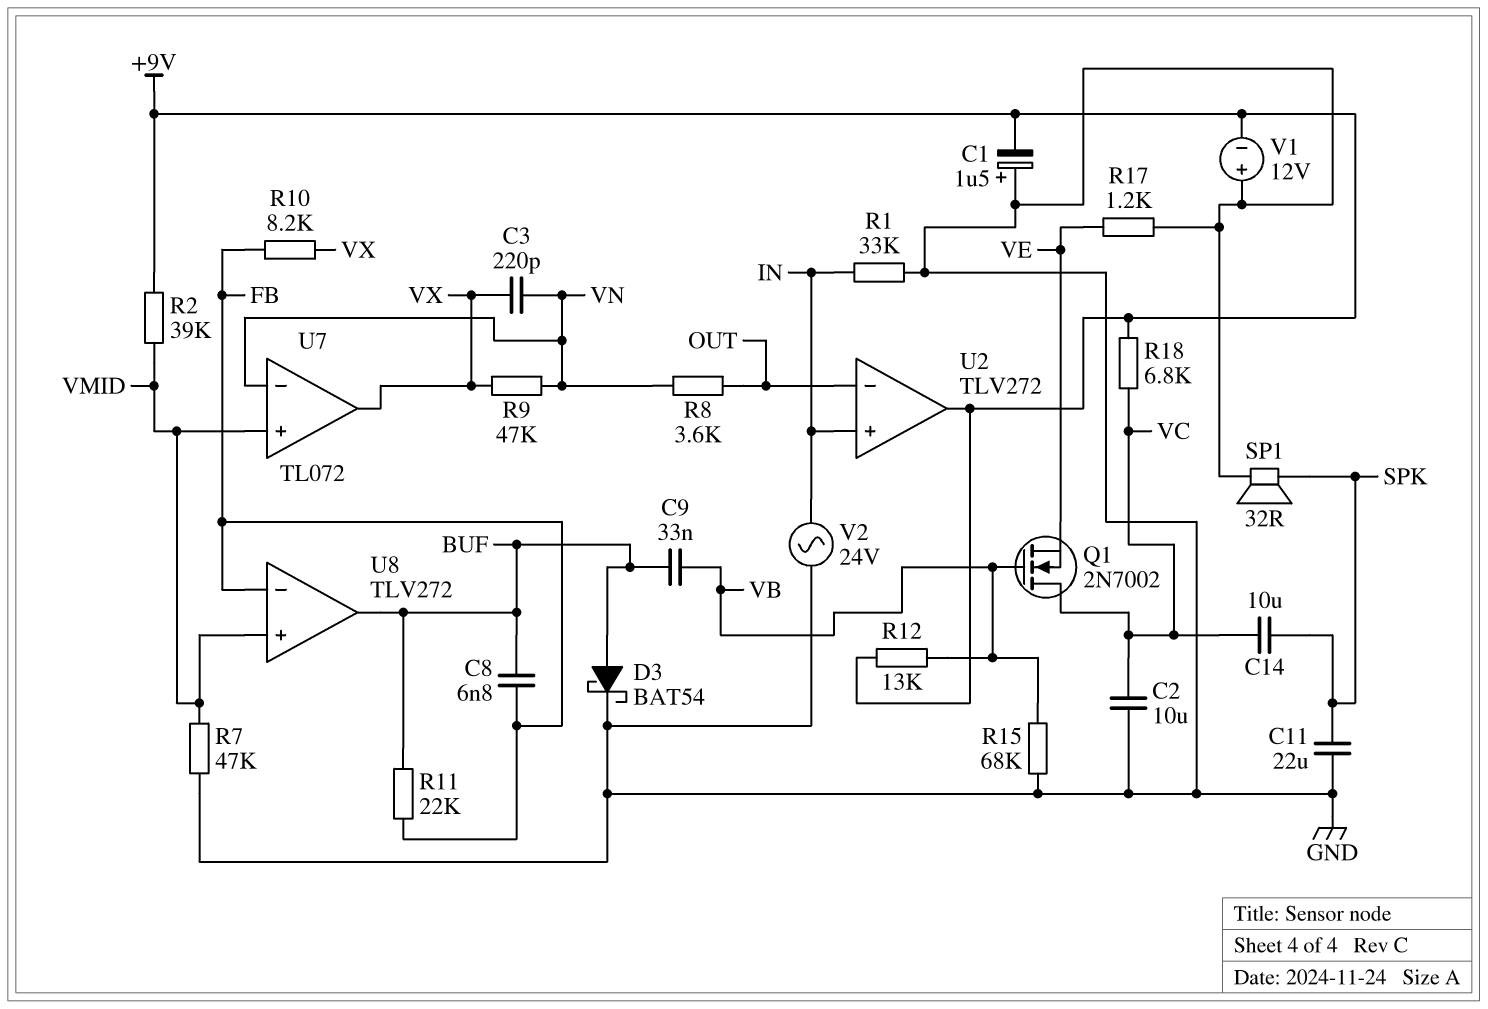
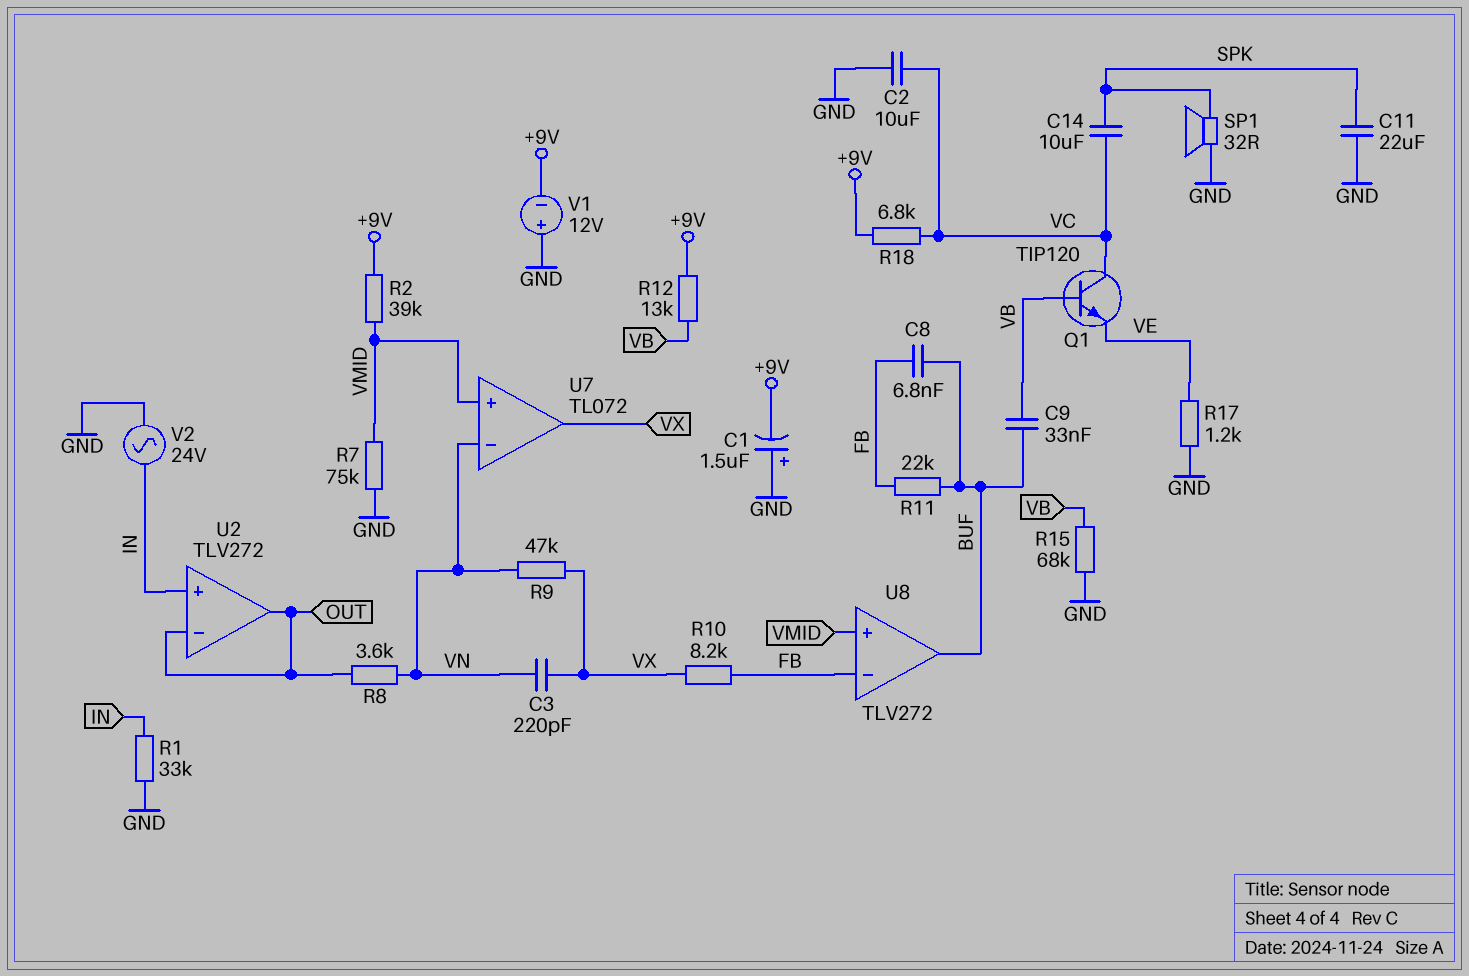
D3: schottky BAT54 (A BUF, K GND) -> none
Q1: NMOS 2N7002 (G VB, D VC, S VE) -> NPN TIP120 (B VB, C VC, E VE)
R7: 47k (GND, VMID) -> 75k (GND, VMID)
U2 pin out: +9V -> OUT

